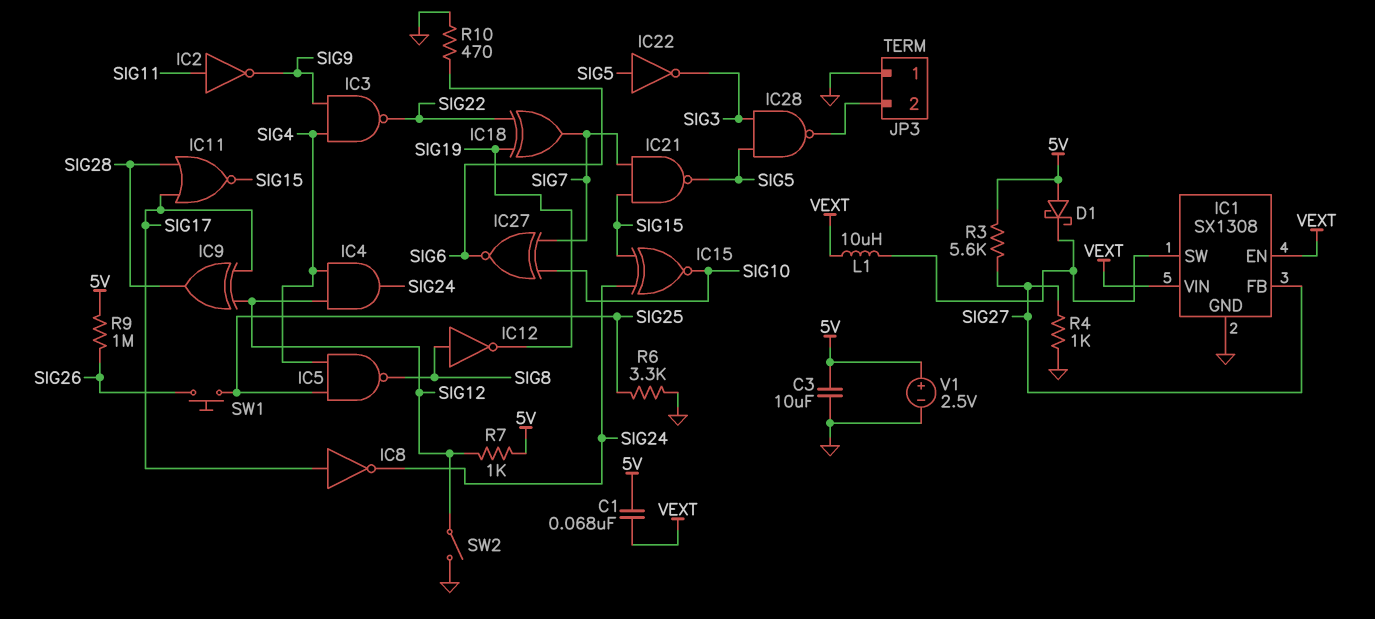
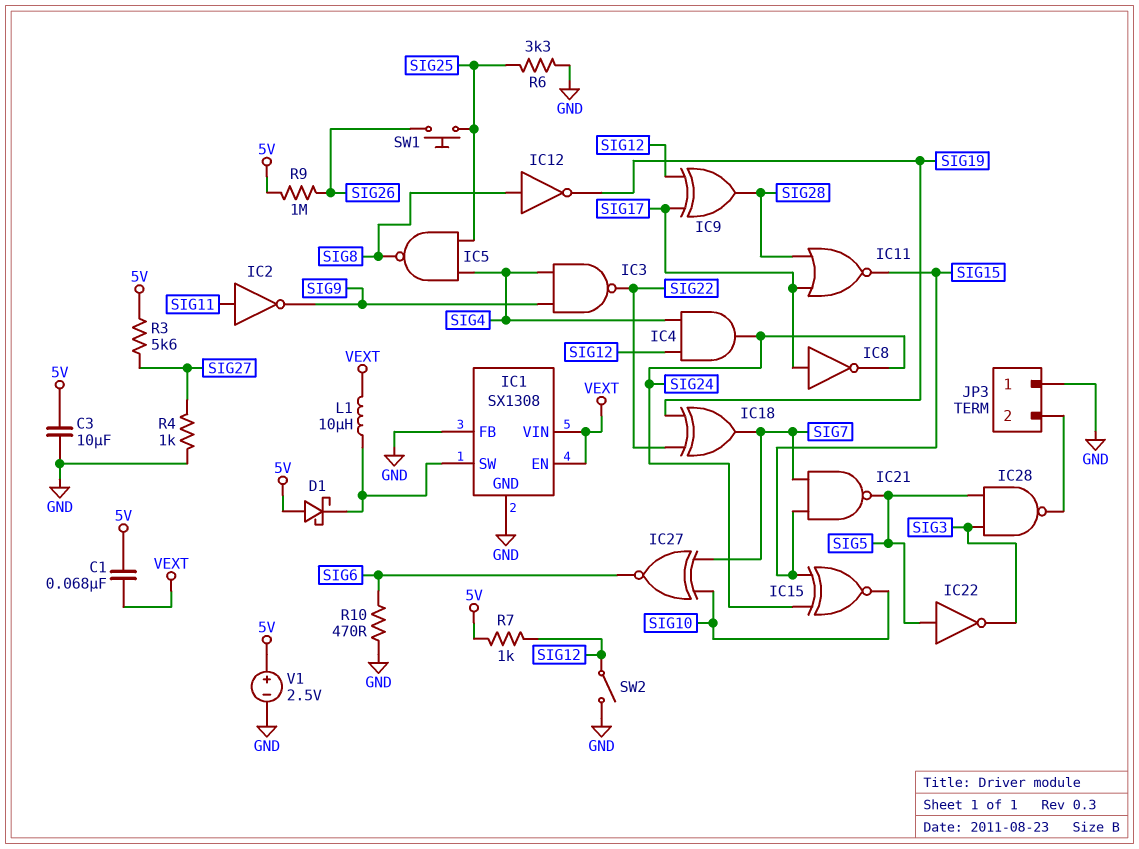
IC1 pin FB: SIG27 -> GND

